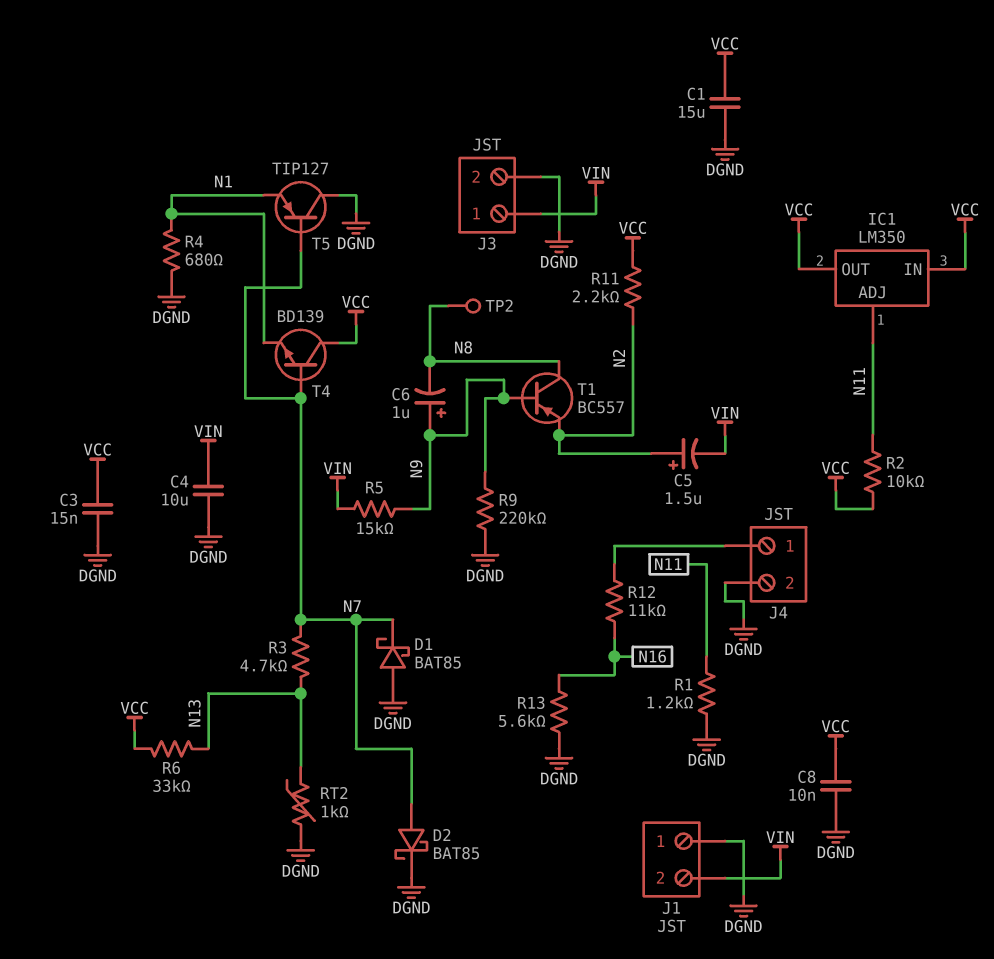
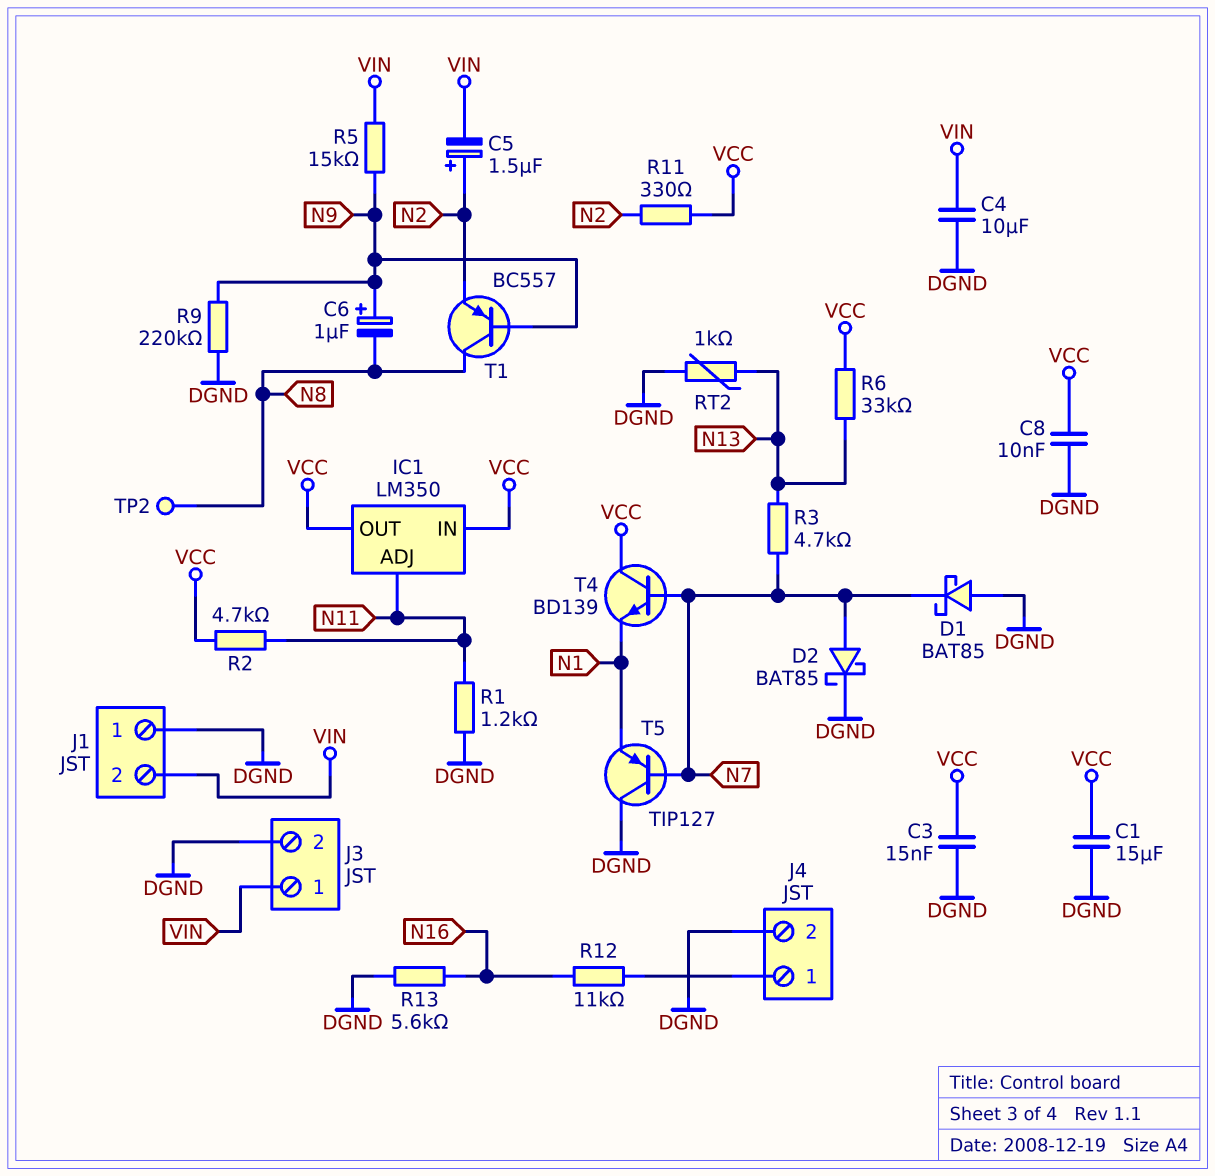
R2: 10k (N11, VCC) -> 4.7k (N11, VCC)
R4: 680 (DGND, N1) -> none
R11: 2.2k (N2, VCC) -> 330 (N2, VCC)

